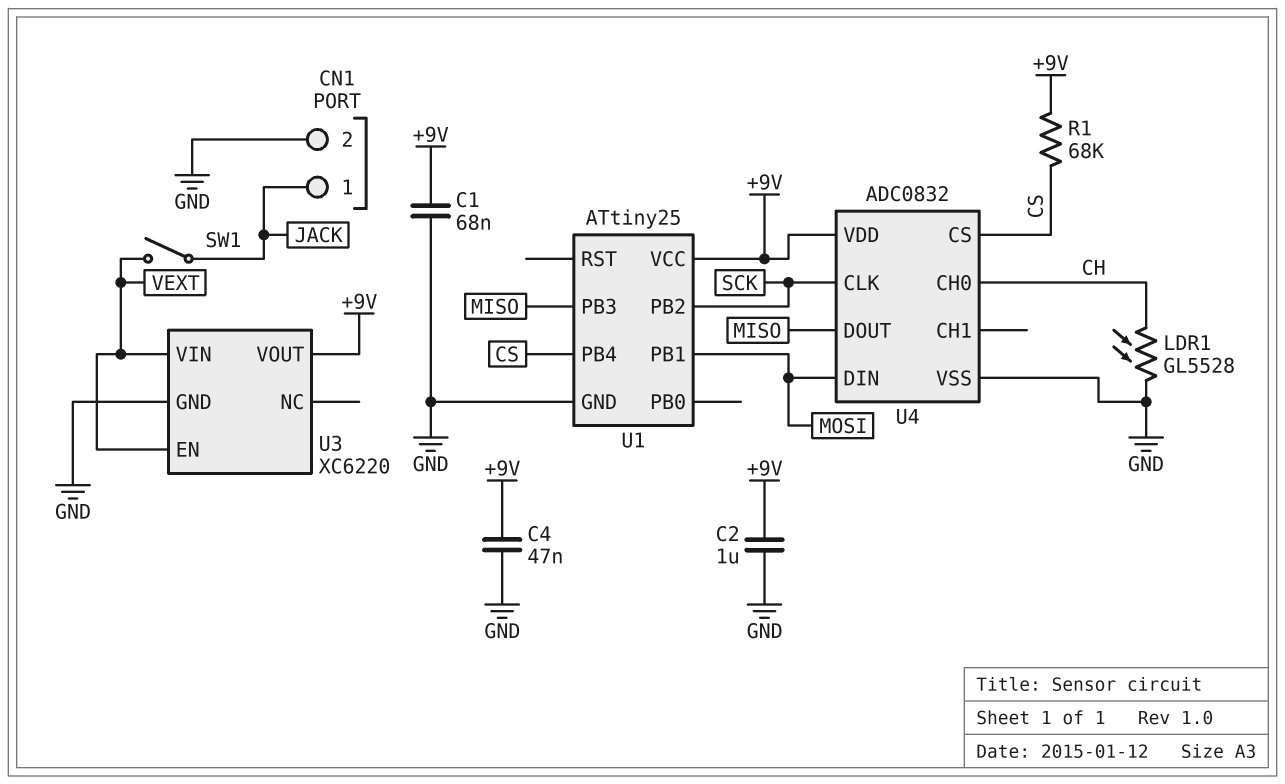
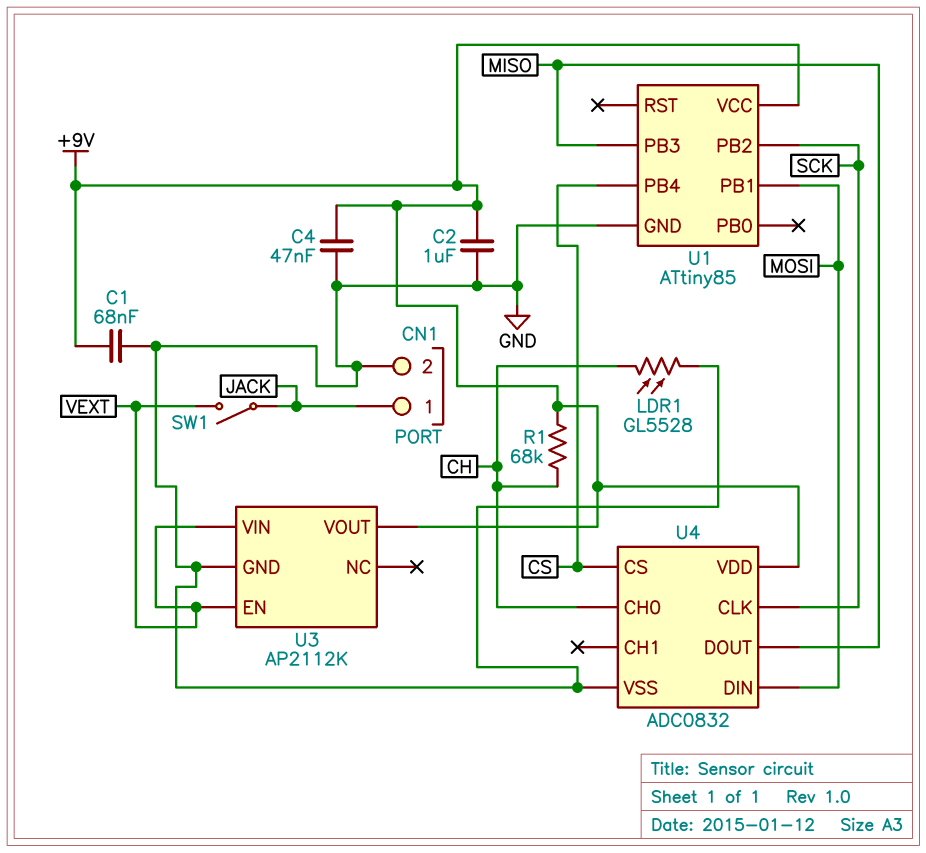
R1: 68k (+9V, CS) -> 68k (+9V, CH)
U1: ATtiny25 -> ATtiny85
U3: XC6220 -> AP2112K

